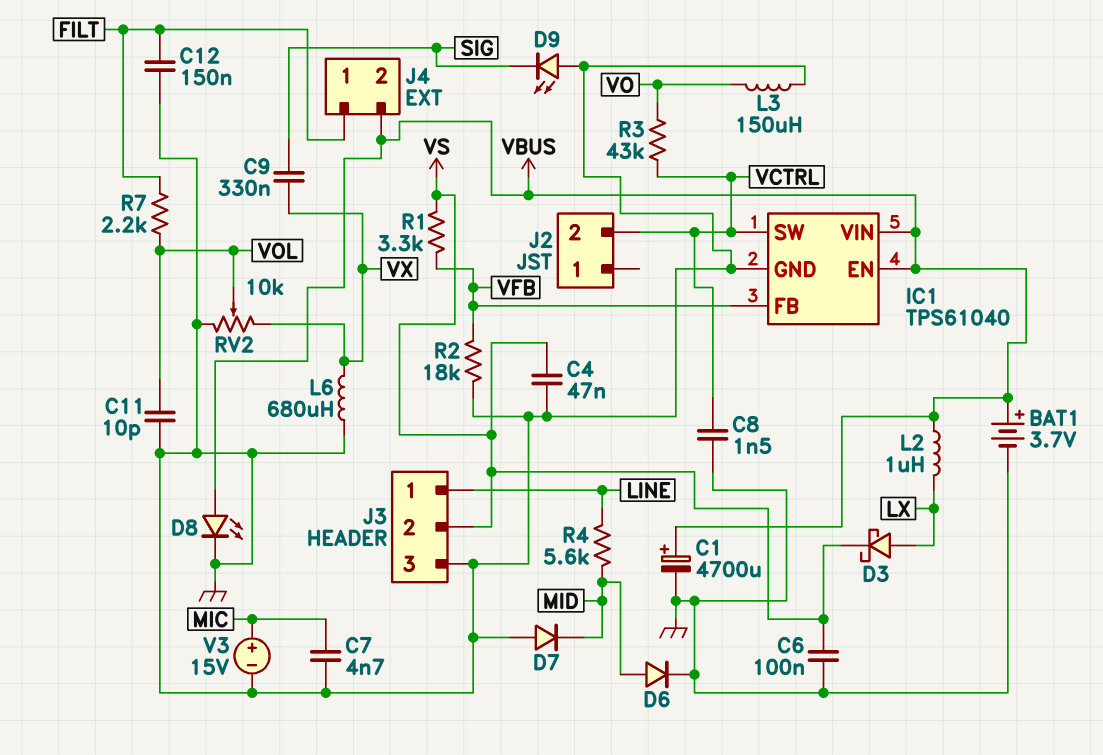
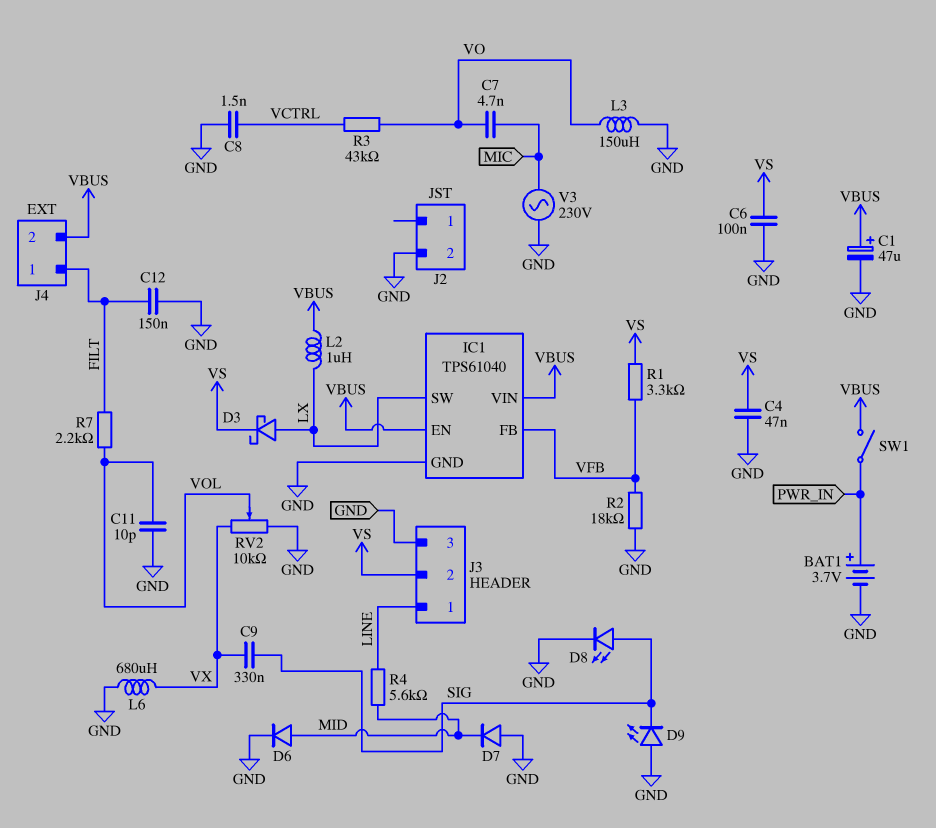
BAT1: 3.7V (plus VBUS, minus GND) -> 3.7V (plus PWR_IN, minus GND)
C1: 4700uF (plus VBUS, minus GND) -> 47uF (plus VBUS, minus GND)
C7: 4.7nF (GND, MIC) -> 4.7nF (MIC, VO)
D8: LED (A VBUS, K GND) -> LED (A SIG, K GND)
IC1 pin SW: VCTRL -> LX
J2 pin 2: VCTRL -> GND
SW1: none -> switch (PWR_IN, VBUS)
V3: 15V (plus MIC, minus GND) -> AC 230V (GND, MIC)

